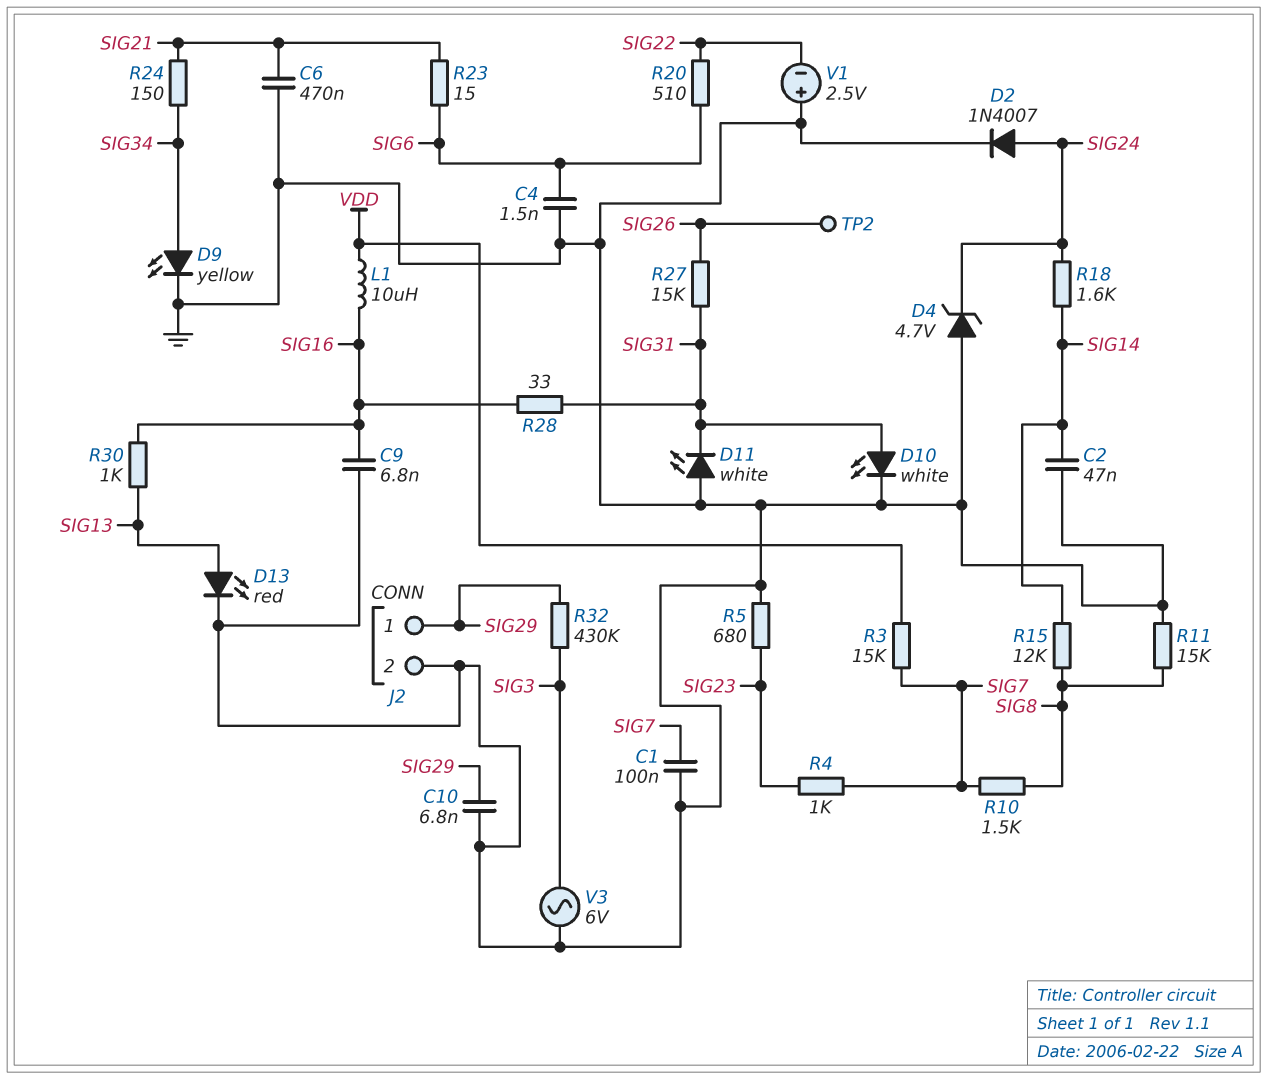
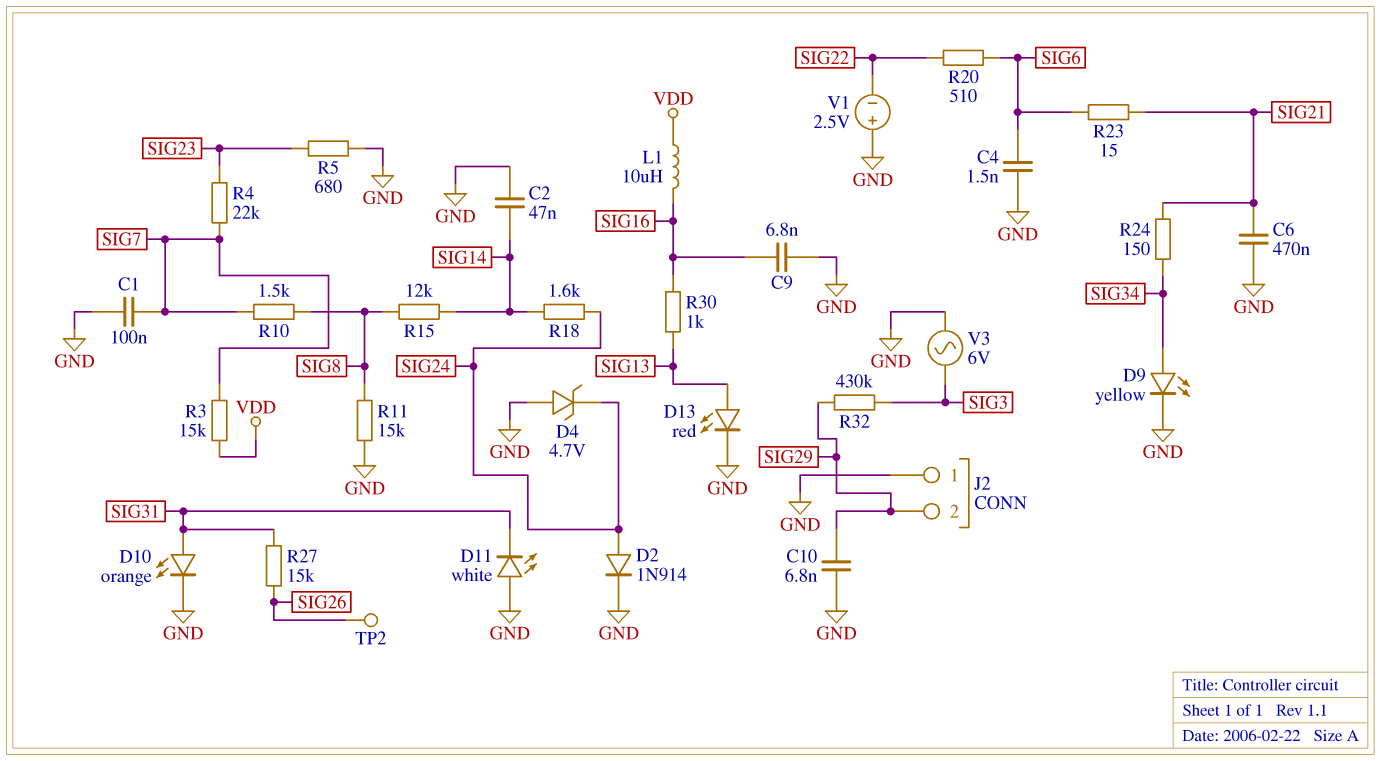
D2: diode 1N4007 (A SIG24, K GND) -> diode 1N914 (A SIG24, K GND)
D10: LED white (A SIG31, K GND) -> LED orange (A SIG31, K GND)
J2 pin 1: SIG29 -> GND
J2 pin 2: GND -> SIG29
R4: 1k (SIG7, SIG23) -> 22k (SIG7, SIG23)
R28: 33 (SIG16, SIG31) -> none

